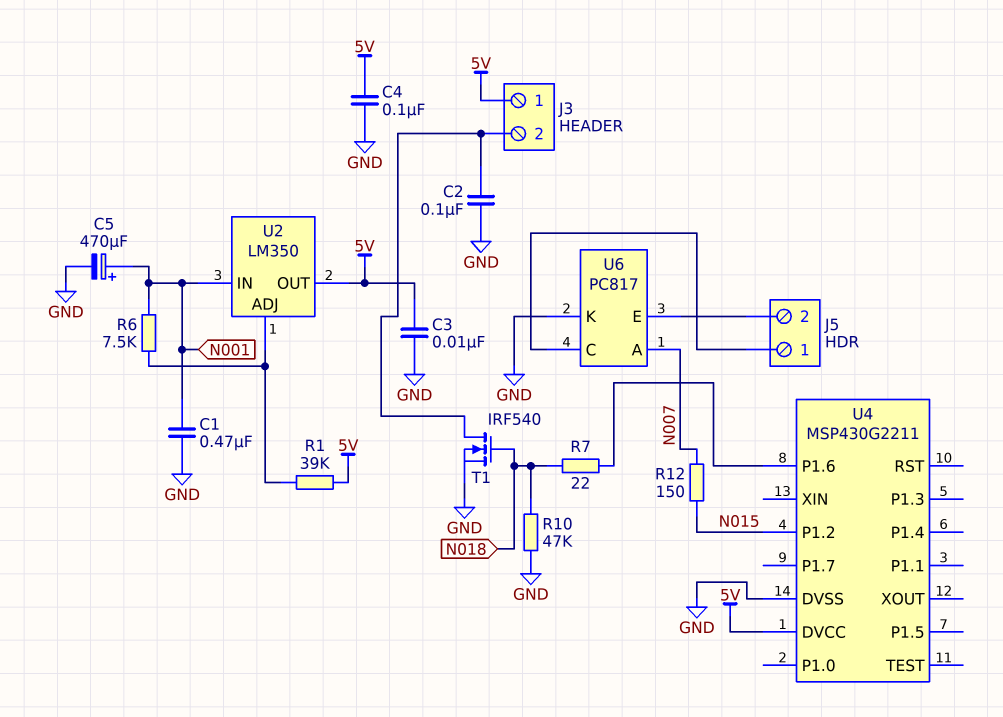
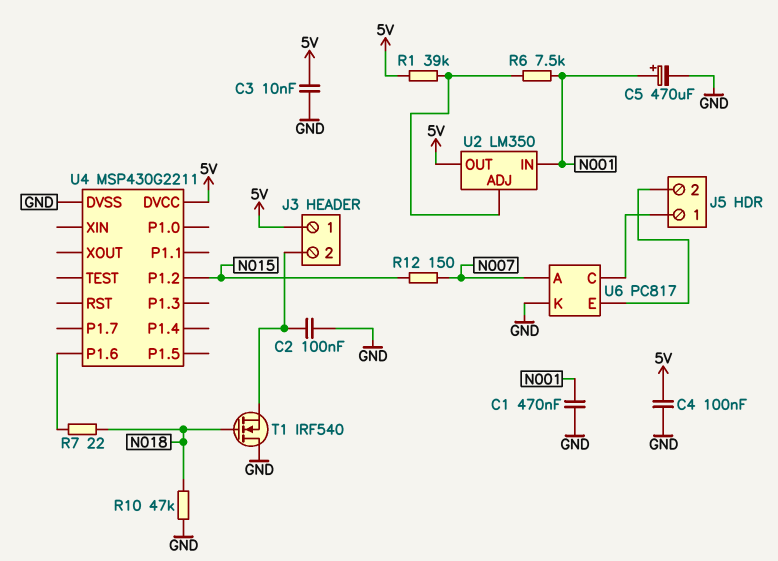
T1: NMOS IRF540 (G N018, D J3/2, S GND) -> NMOS IRF540 (G N018, D GND, S J3/2)

